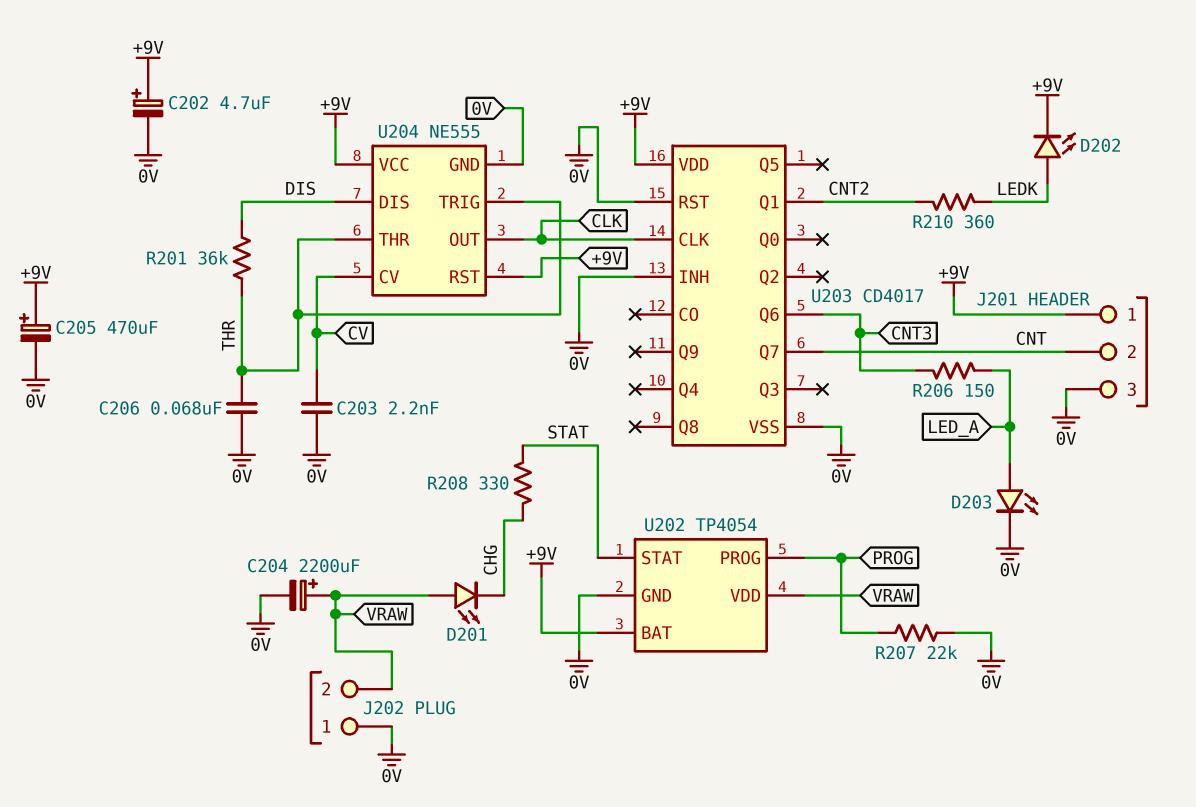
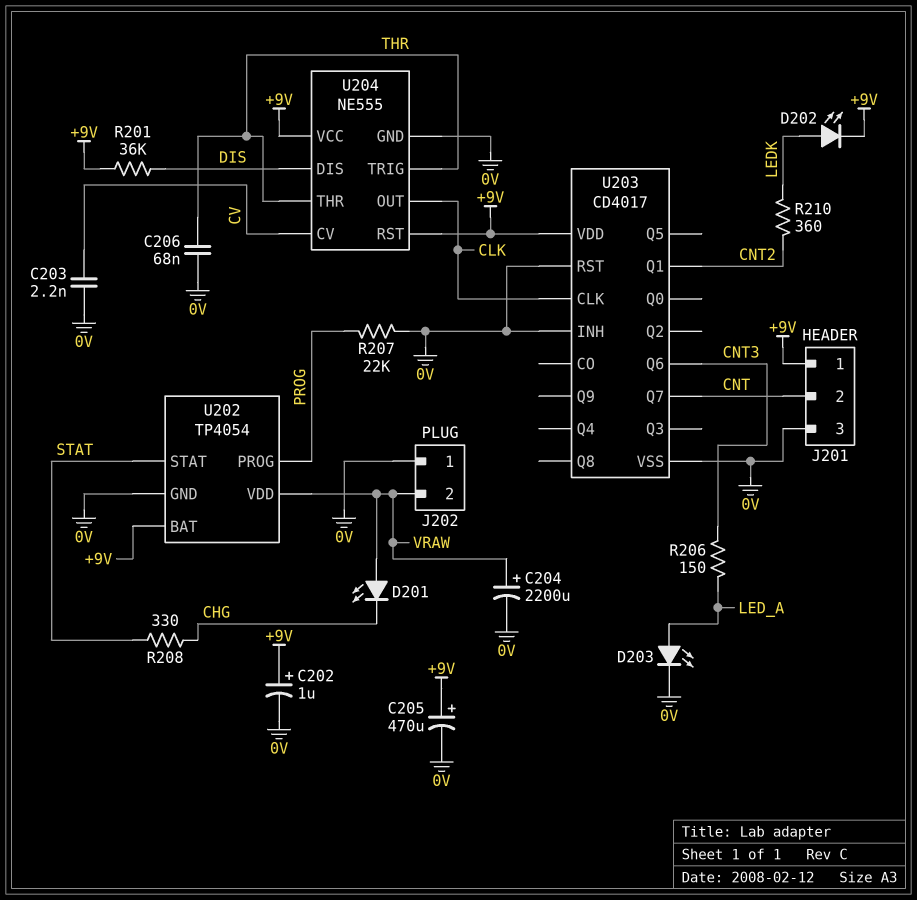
C202: 4.7uF (plus +9V, minus 0V) -> 1uF (plus +9V, minus 0V)
R201: 36k (DIS, THR) -> 36k (+9V, DIS)

